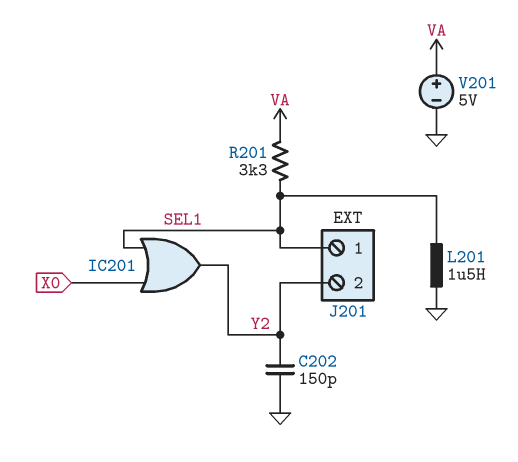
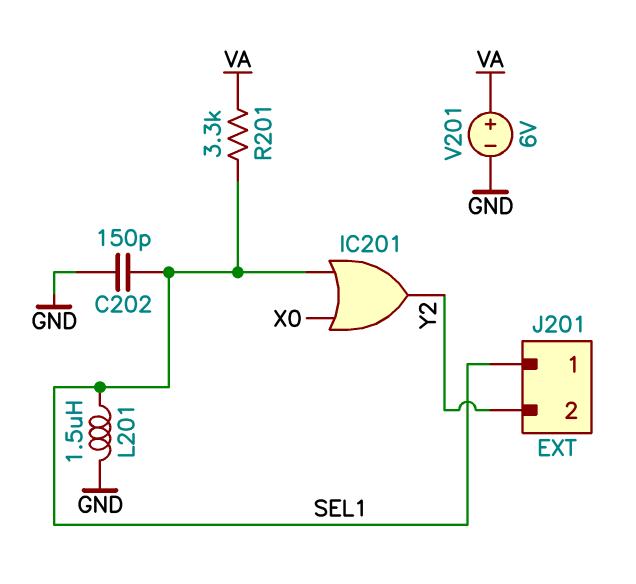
C202: 150pF (GND, Y2) -> 150pF (GND, SEL1)
V201: 5V (plus VA, minus GND) -> 6V (plus VA, minus GND)

